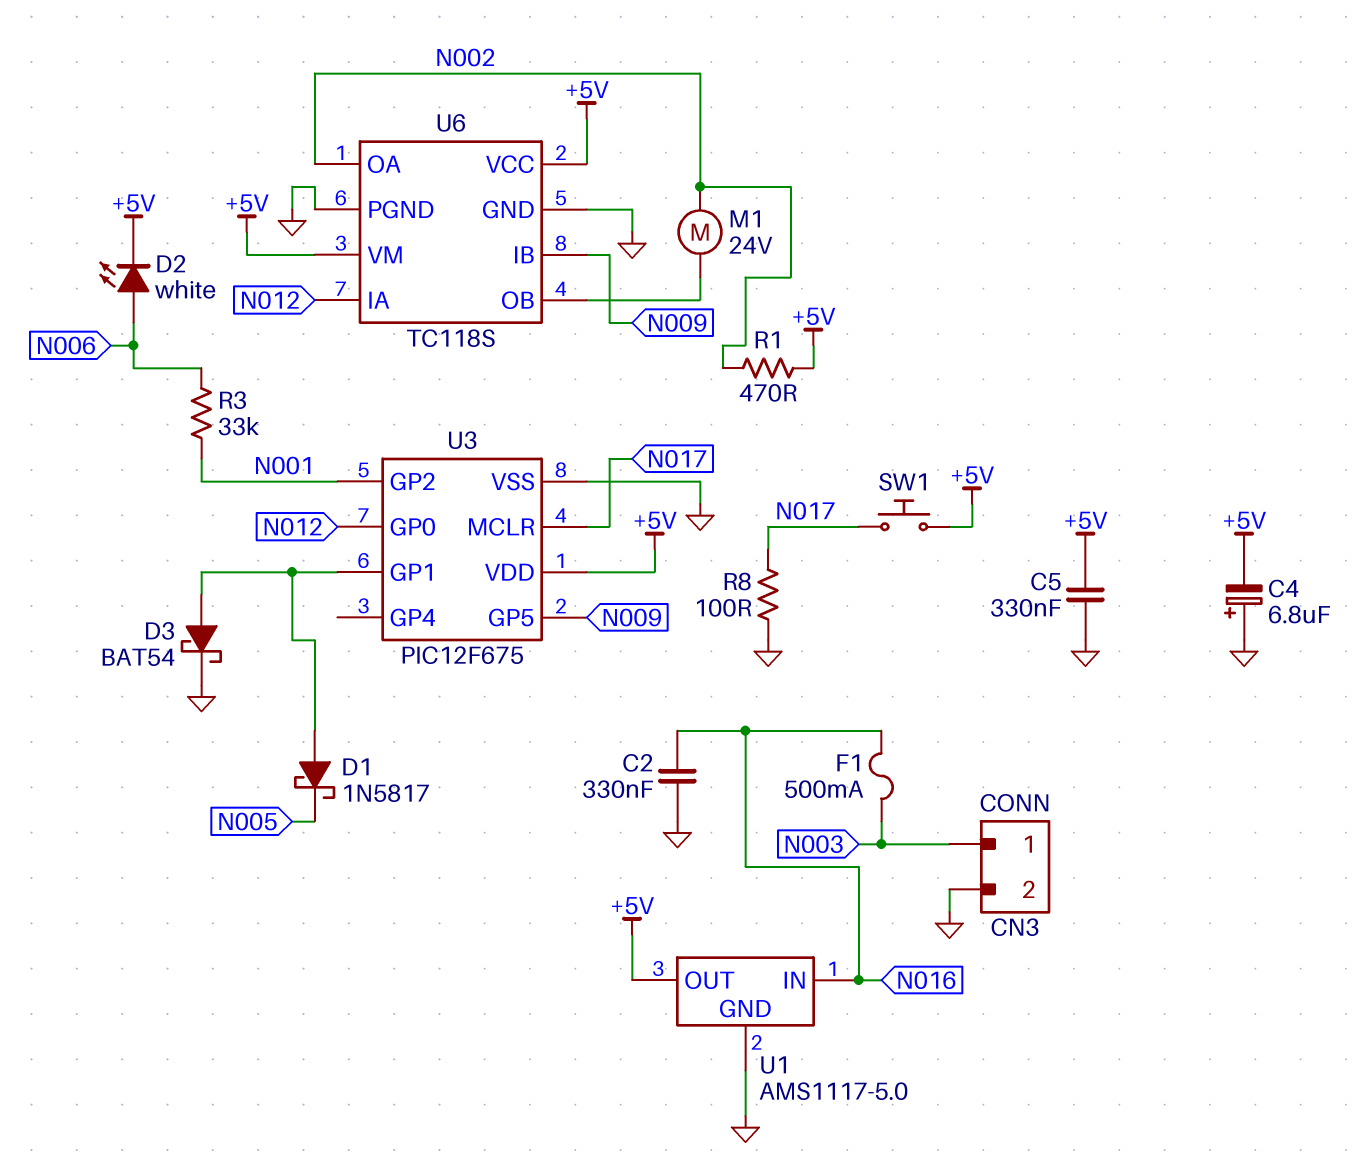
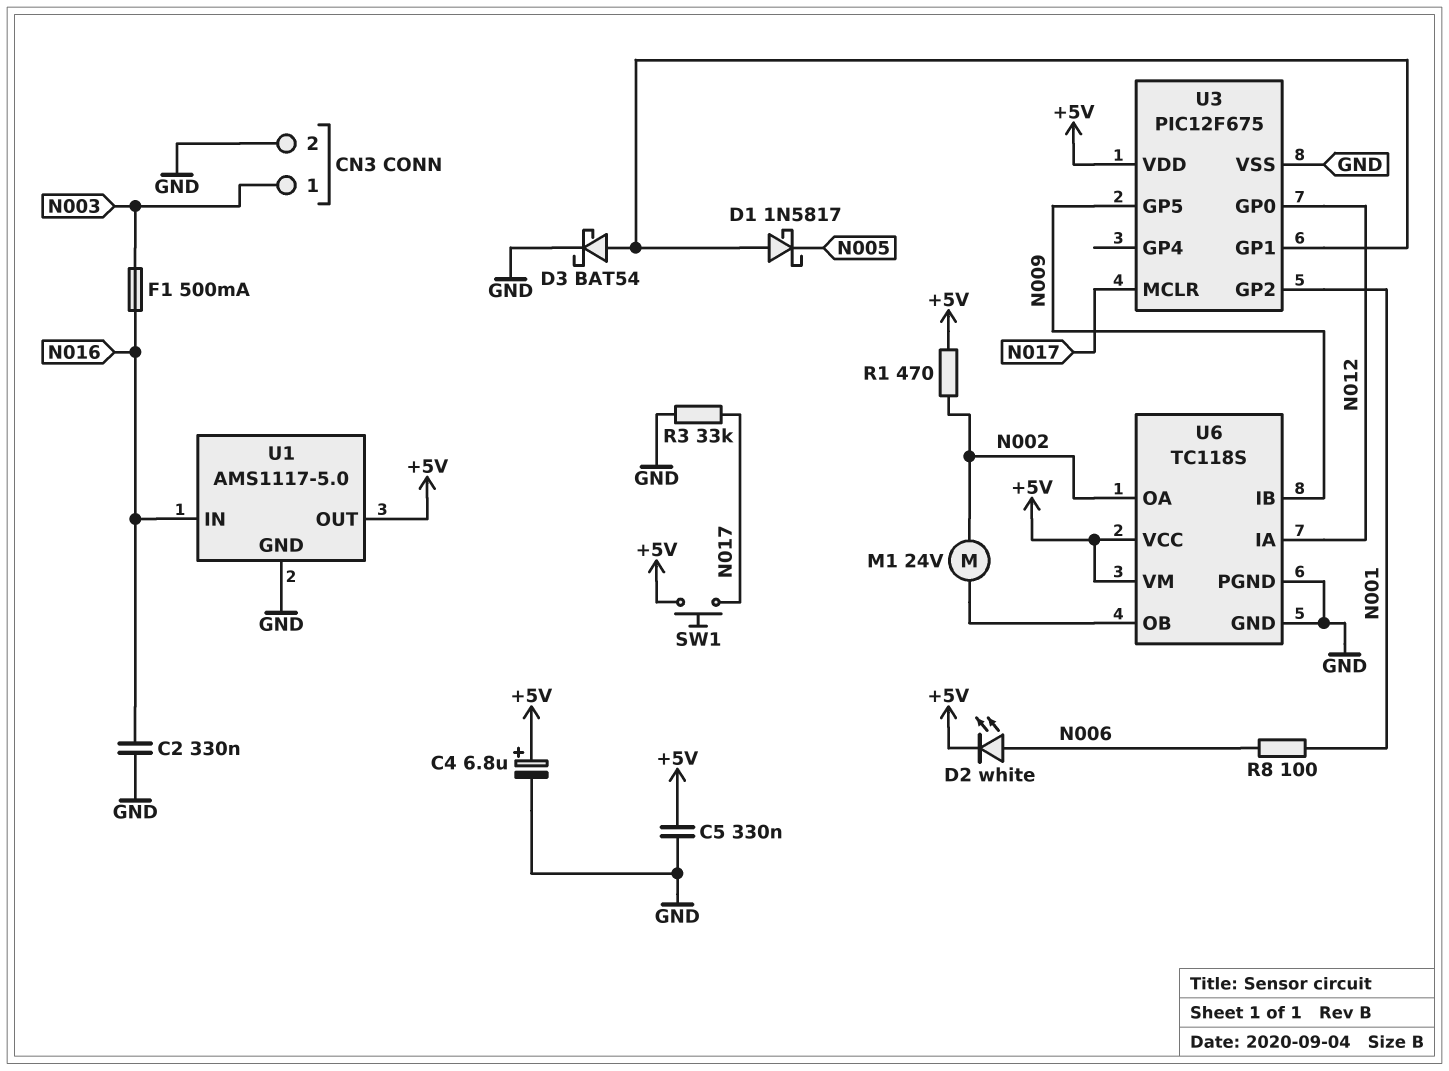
C4: 6.8uF (plus GND, minus +5V) -> 6.8uF (plus +5V, minus GND)
R3: 33k (N001, N006) -> 33k (GND, N017)
R8: 100 (GND, N017) -> 100 (N001, N006)

